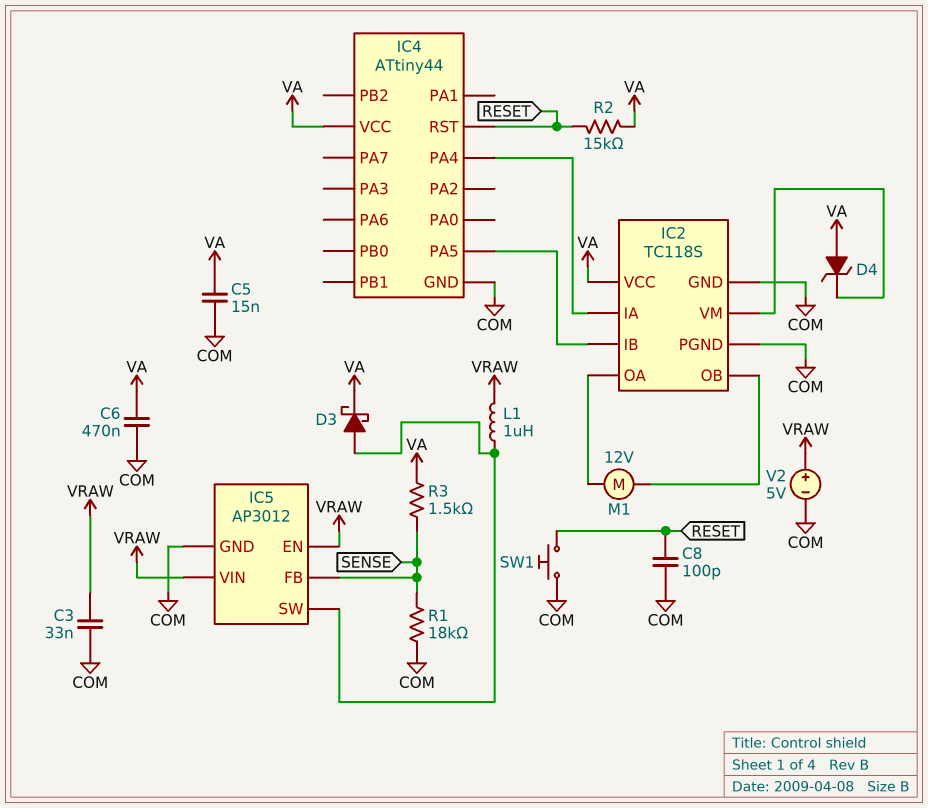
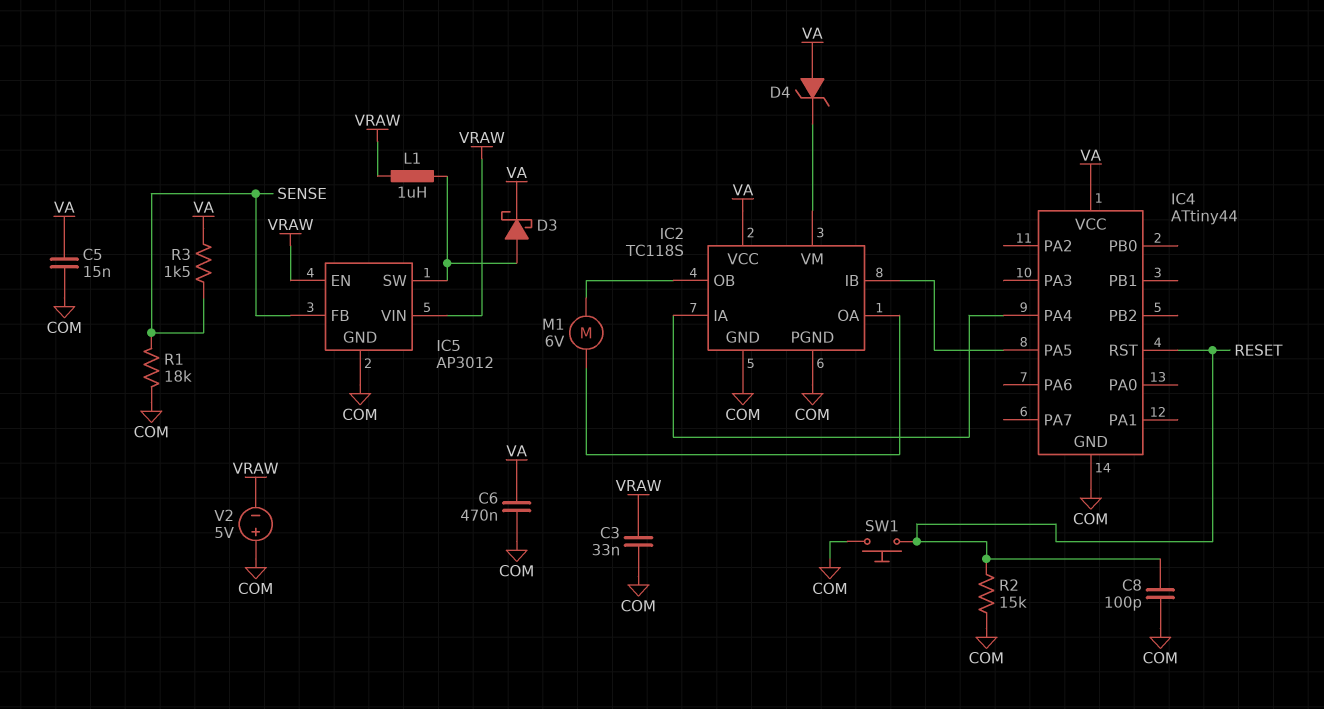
M1: motor 12V (IC2/OA, IC2/OB) -> motor 6V (IC2/OA, IC2/OB)
R2: 15k (RESET, VA) -> 15k (COM, RESET)
V2: 5V (plus VRAW, minus COM) -> 5V (plus COM, minus VRAW)

